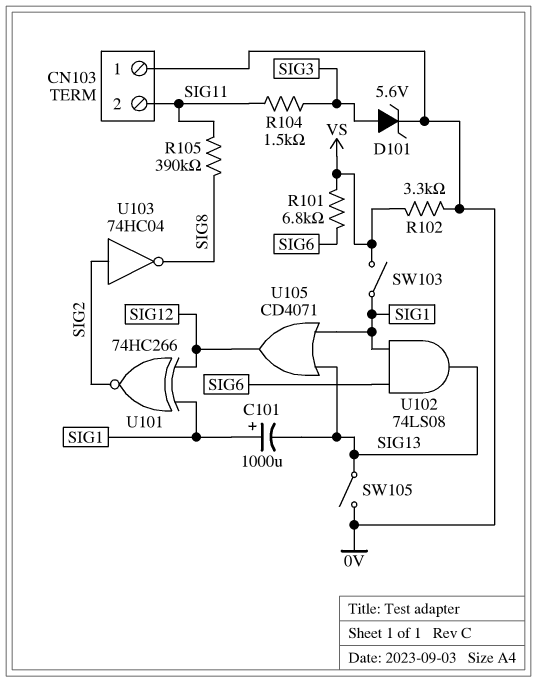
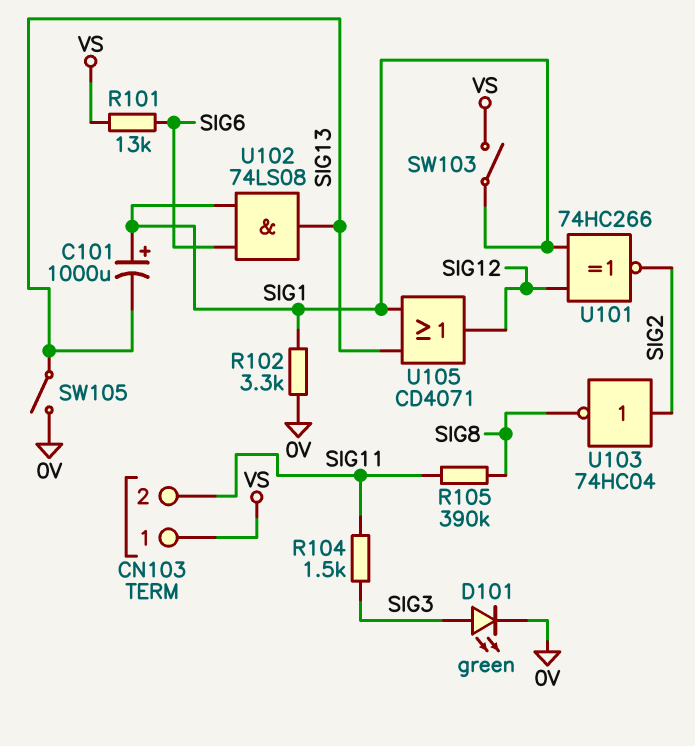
CN103 pin 1: 0V -> VS
D101: zener 5.6V (A SIG3, K 0V) -> LED green (A SIG3, K 0V)
R101: 6.8k (SIG6, VS) -> 13k (SIG6, VS)
R102: 3.3k (0V, VS) -> 3.3k (0V, SIG1)

